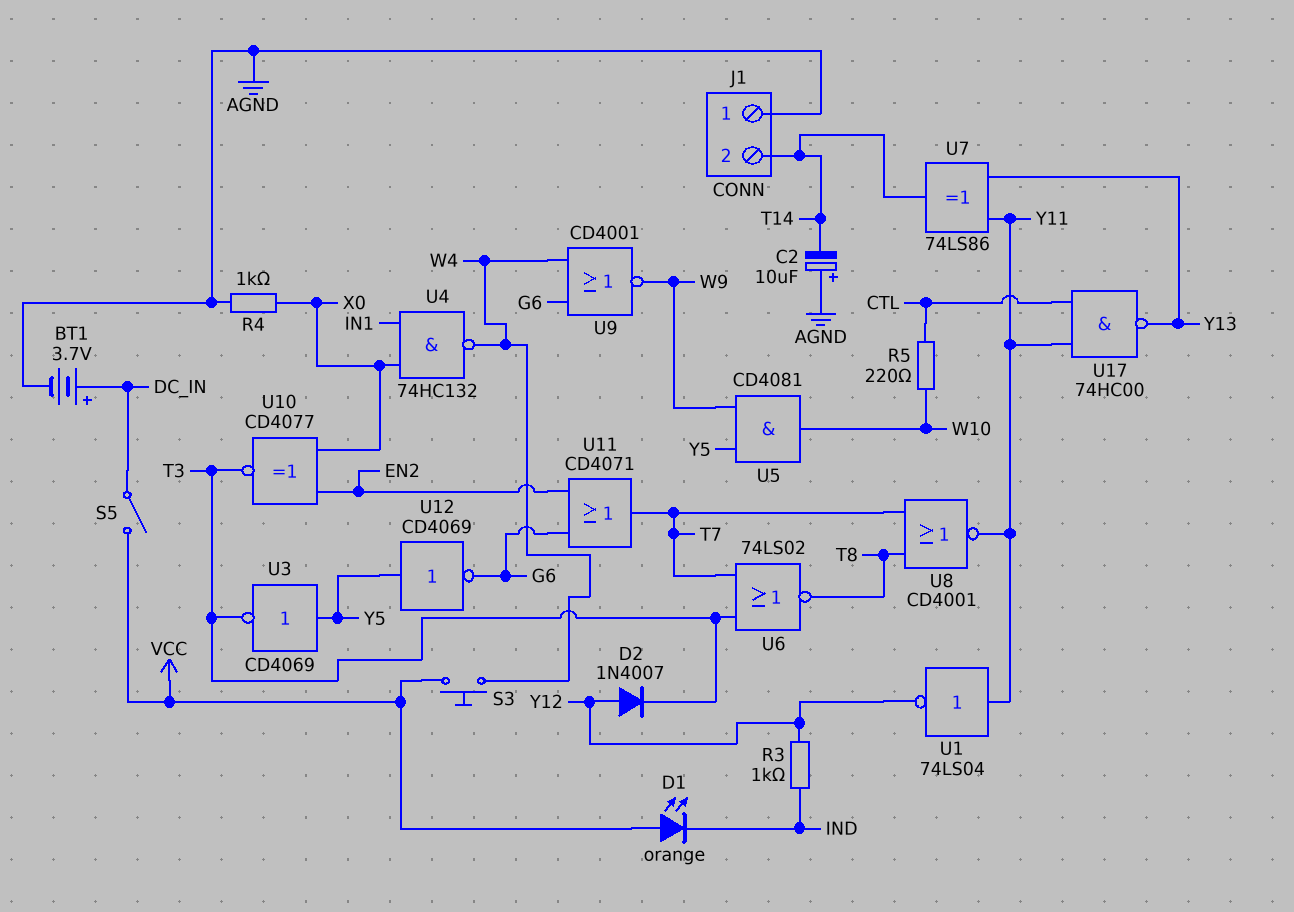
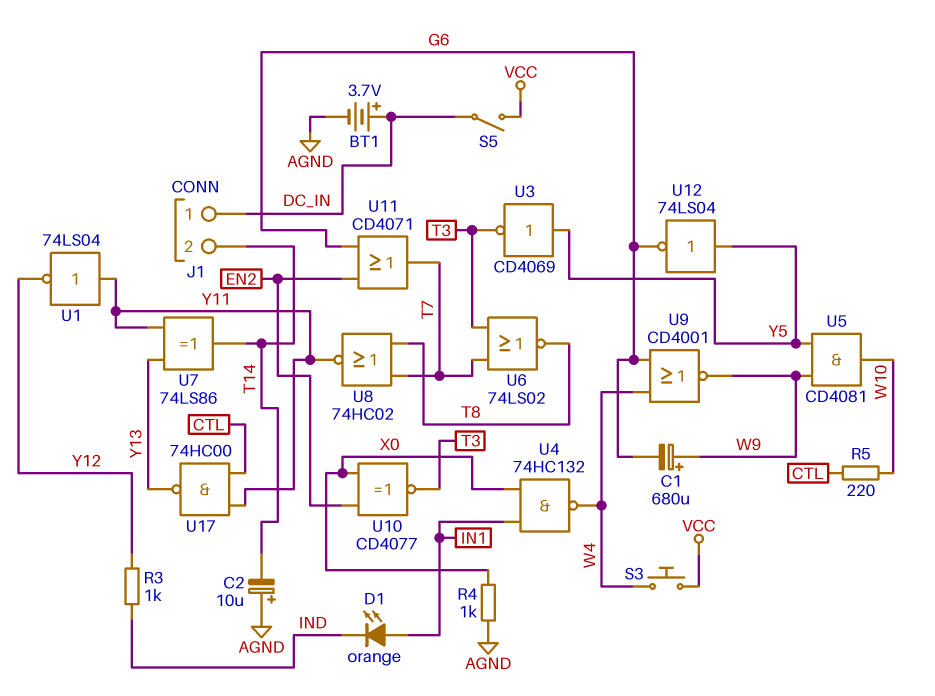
C1: none -> 680uF (plus W9, minus G6)
D1: LED orange (A VCC, K IND) -> LED orange (A IN1, K IND)
D2: diode 1N4007 (A Y12, K T3) -> none
J1 pin 1: AGND -> DC_IN
U8: NOR CD4001 (in T7, in T8, out Y11) -> NOR 74HC02 (in T7, in T8, out Y11)
U12: NOT CD4069 (in Y5, out G6) -> NOT 74LS04 (in Y5, out G6)

